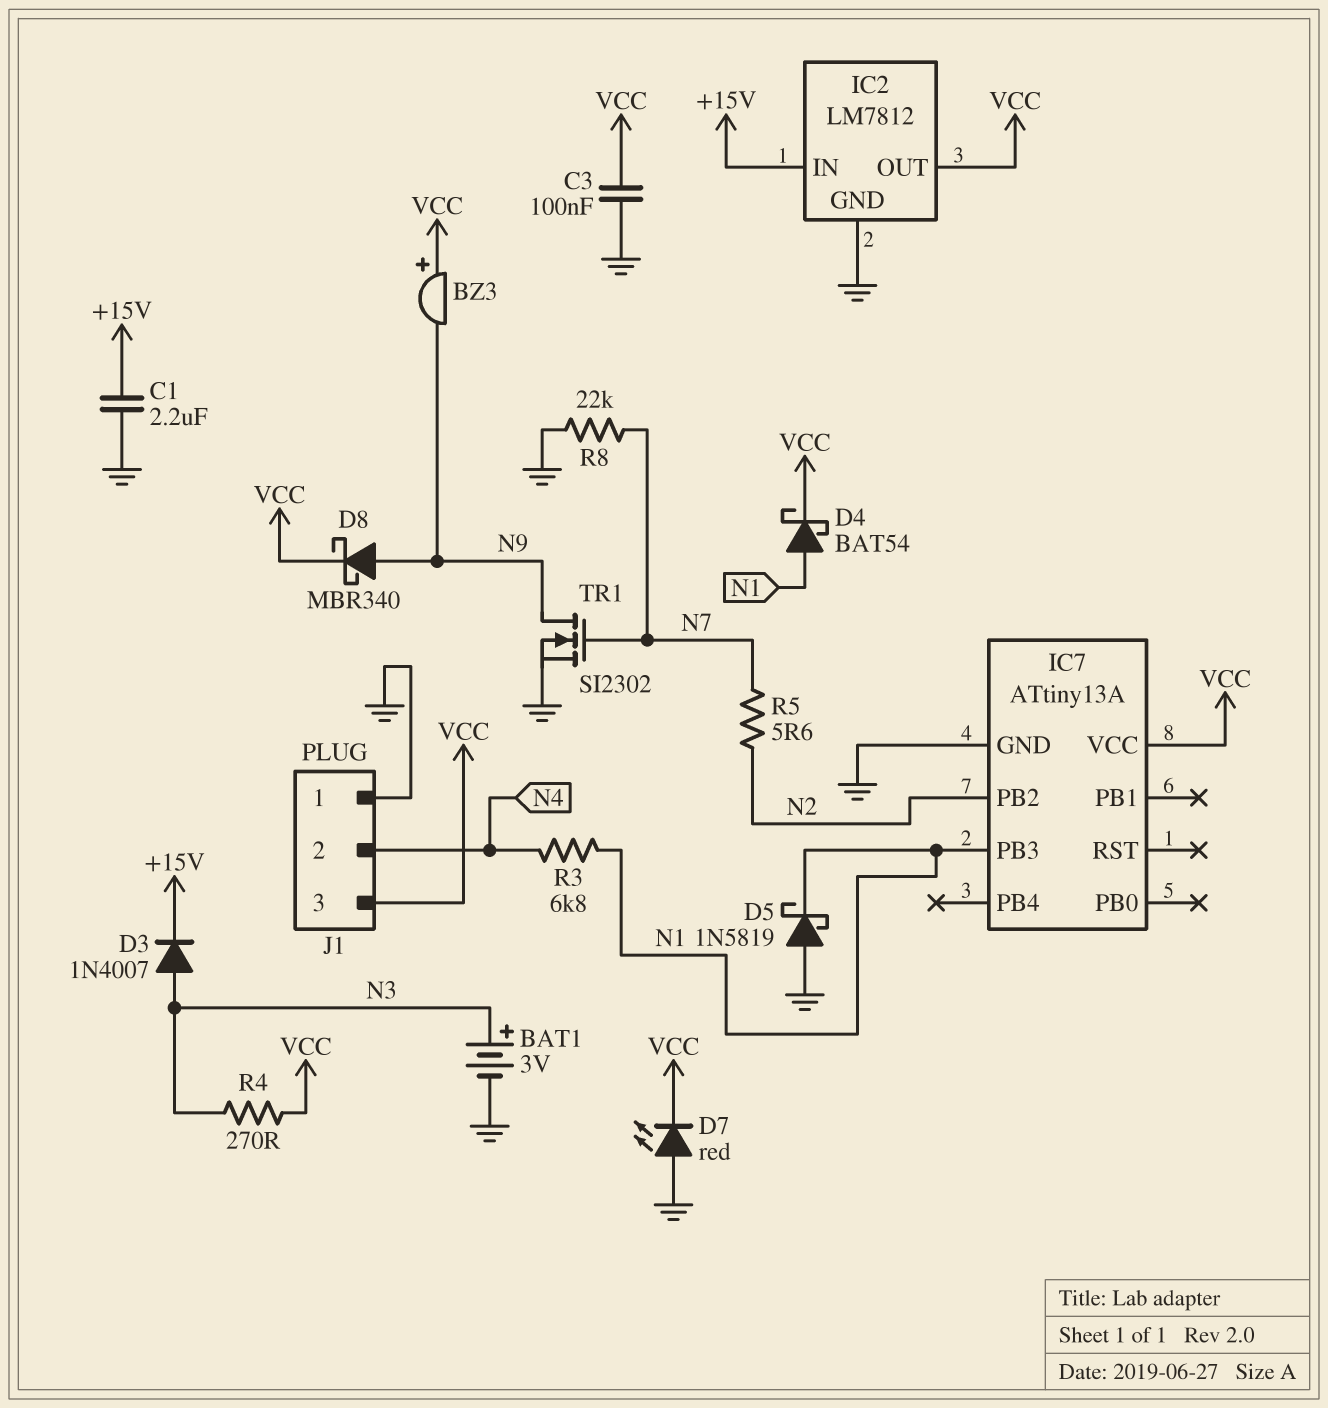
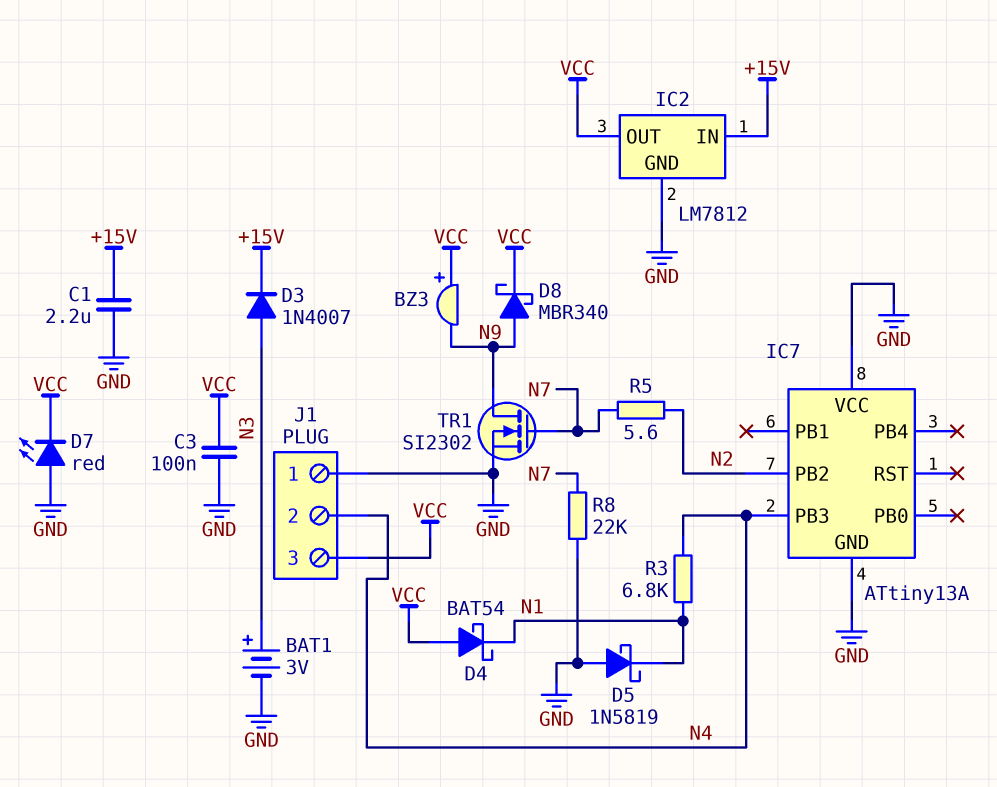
D4: schottky BAT54 (A N1, K VCC) -> schottky BAT54 (A VCC, K N1)
IC7 pin PB3: N1 -> N4
IC7 pin VCC: VCC -> GND
R4: 270 (N3, VCC) -> none

